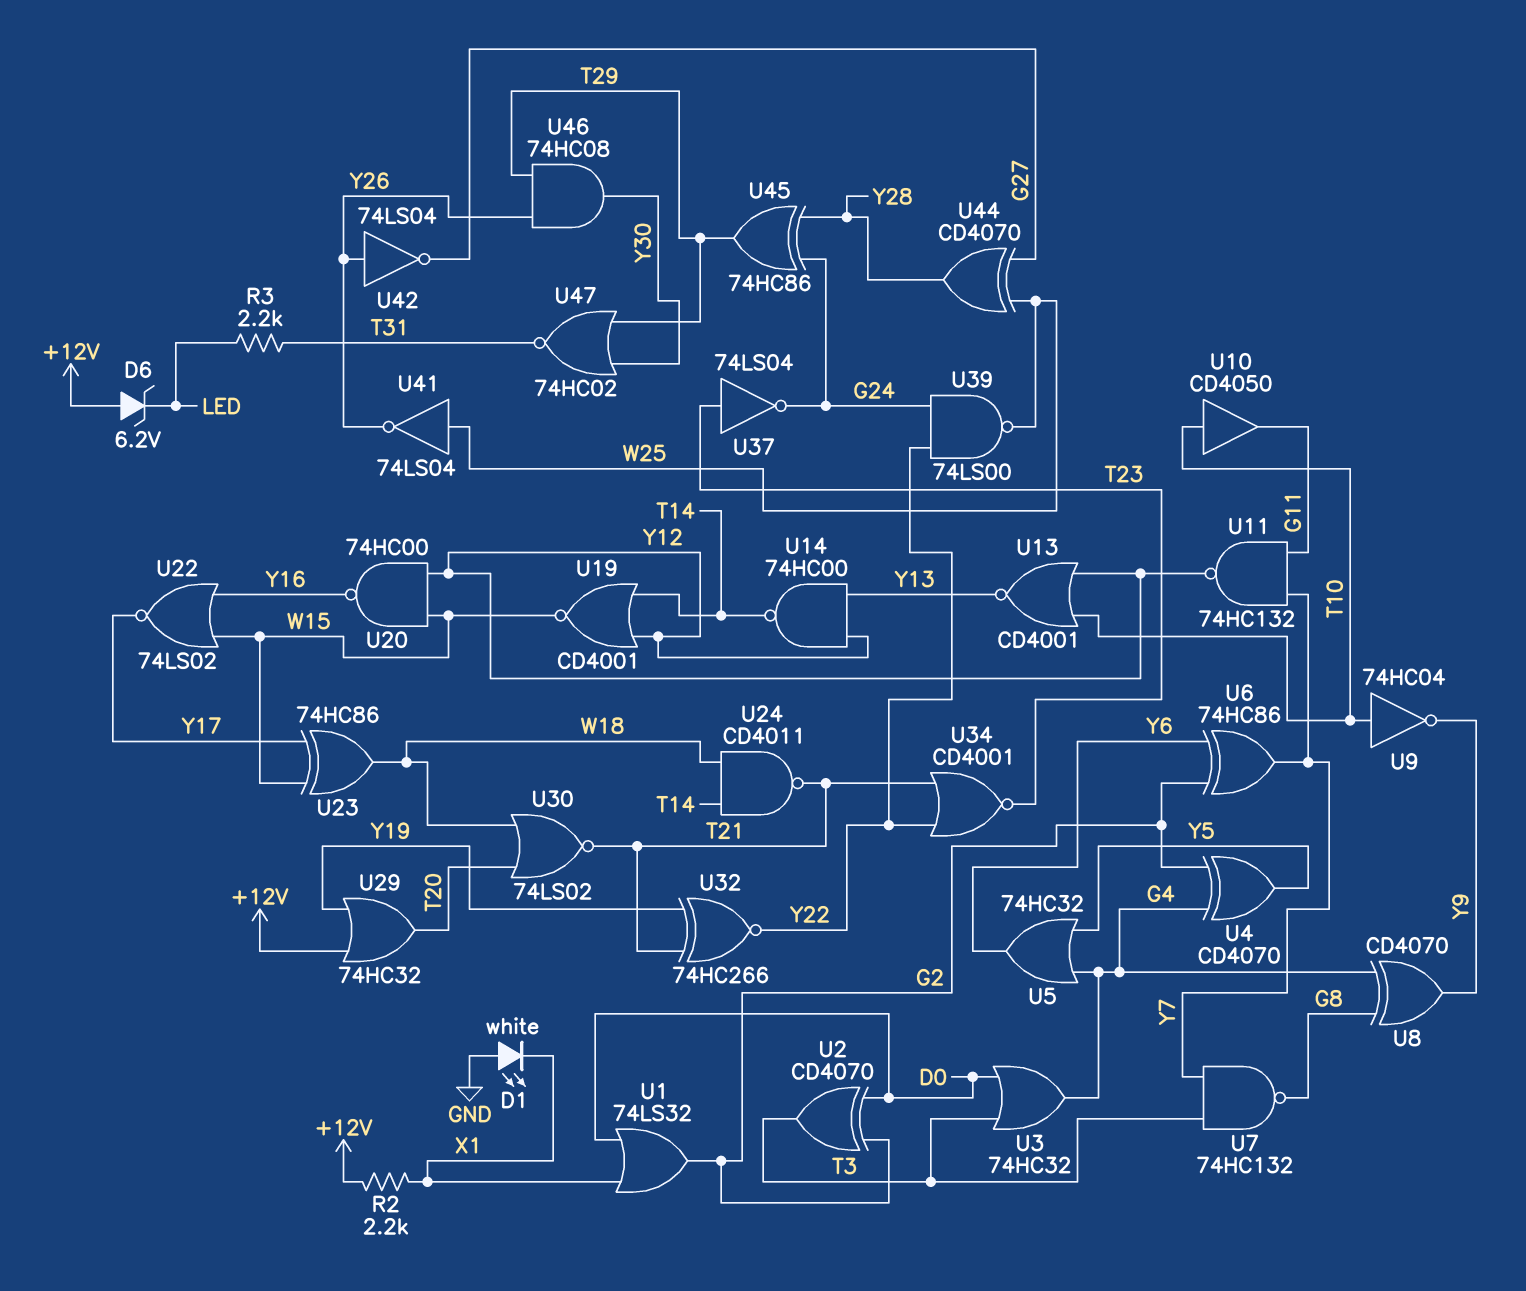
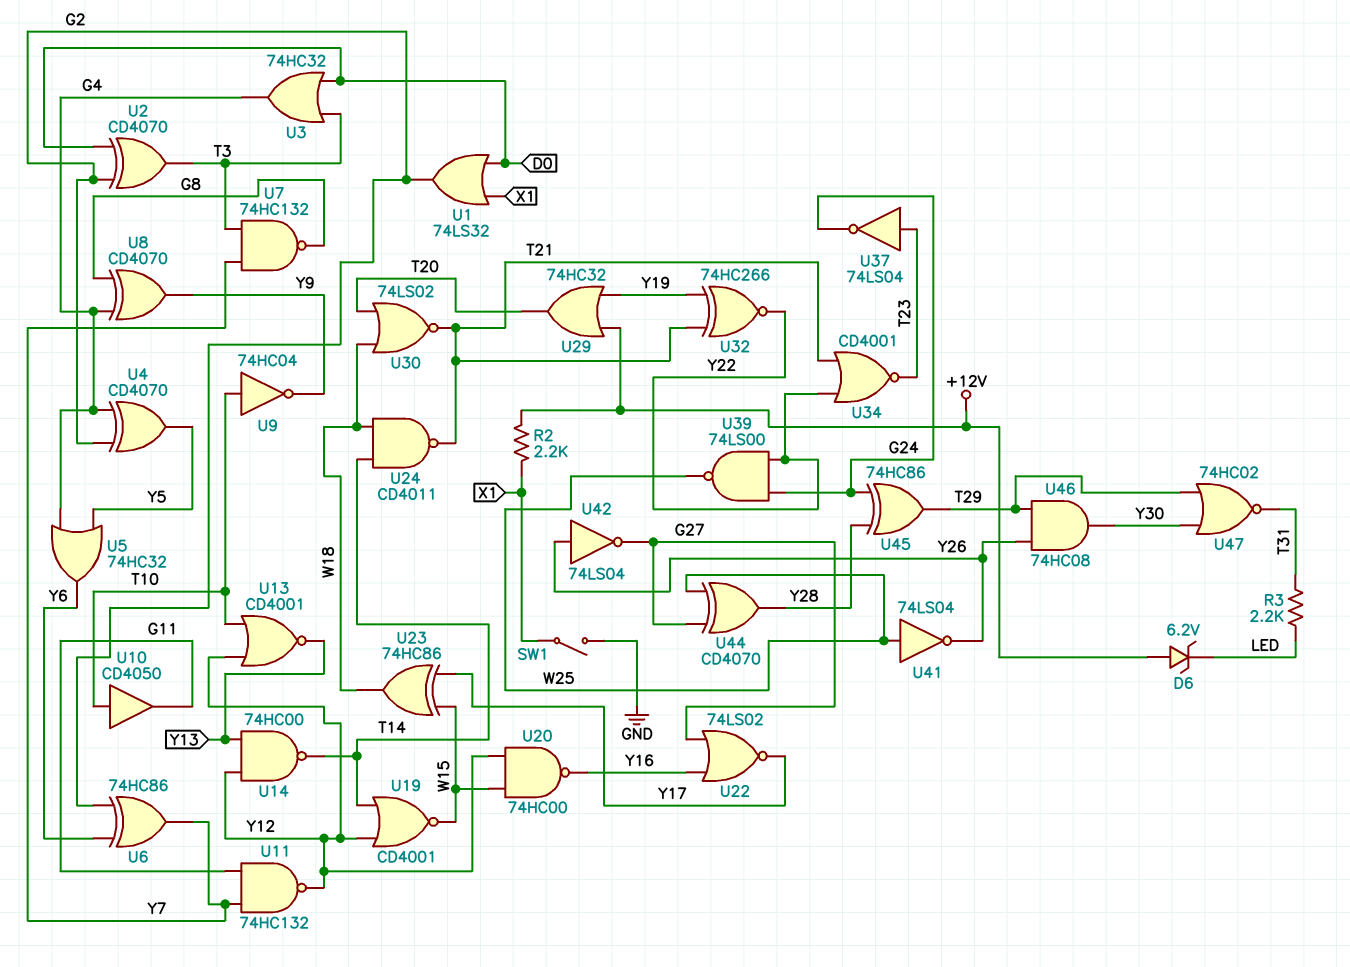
D1: LED white (A GND, K X1) -> none
SW1: none -> switch (GND, X1)
U22: NOR 74LS02 (in W15, in Y16, out Y17) -> NOR 74LS02 (in G27, in Y16, out Y17)

